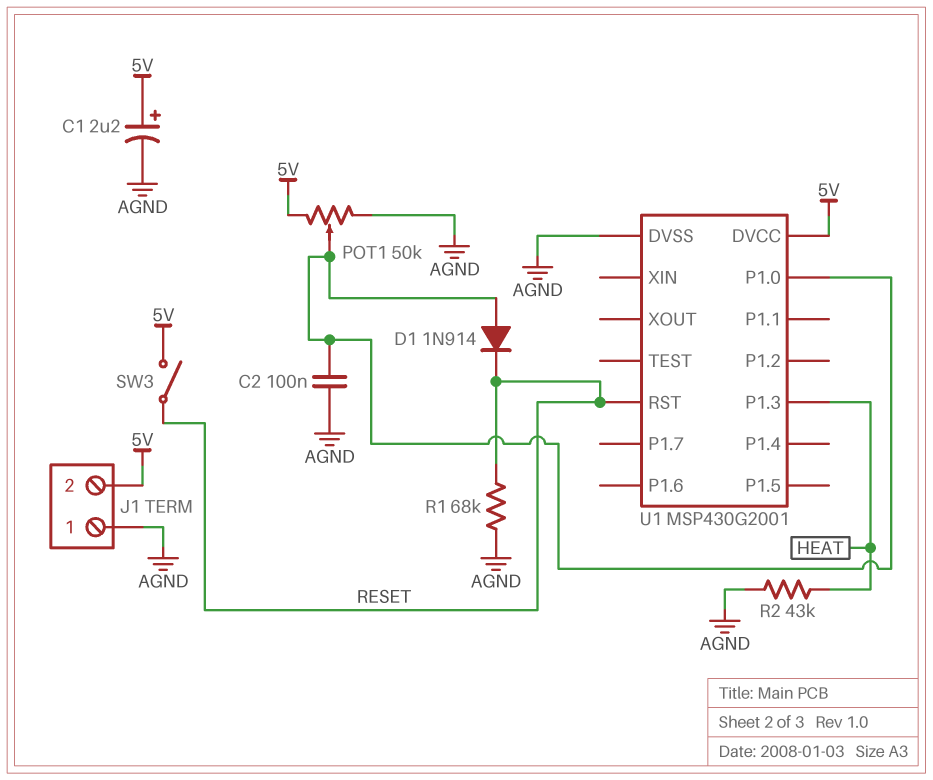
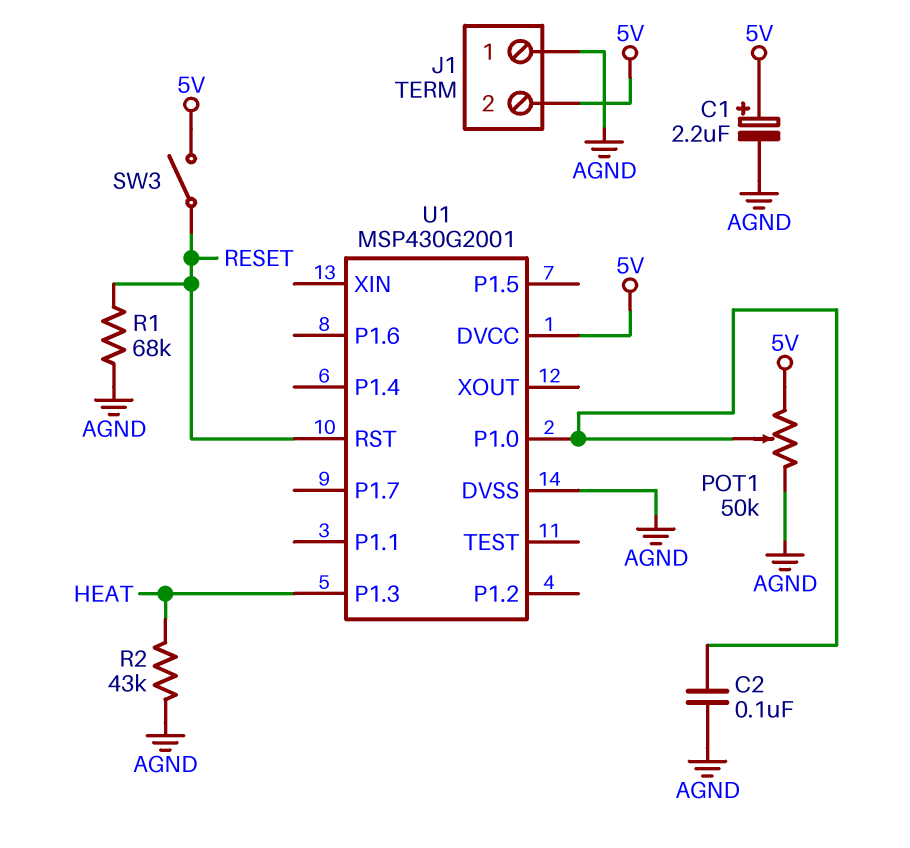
D1: diode 1N914 (A U1/P1.0, K RESET) -> none

